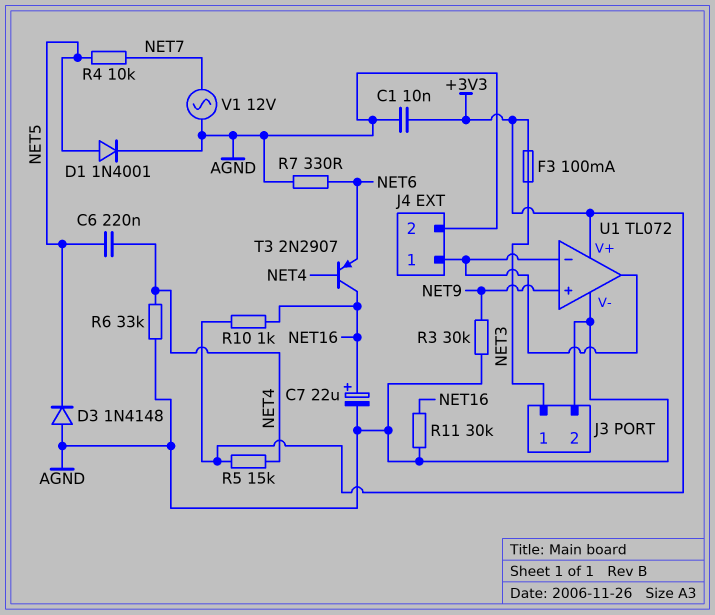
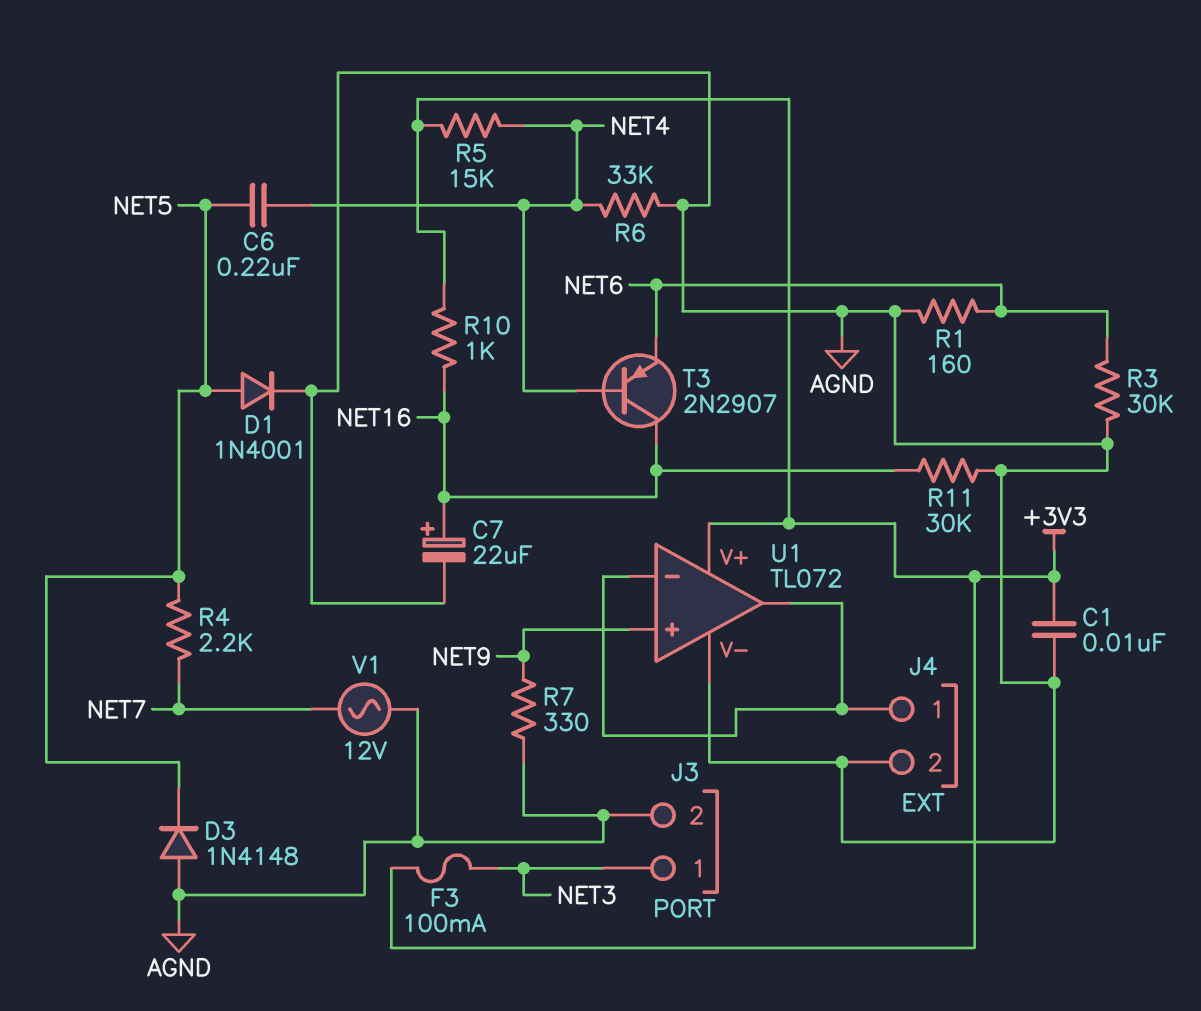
R1: none -> 160 (AGND, NET6)
R3: 30k (AGND, NET9) -> 30k (AGND, NET6)
R4: 10k (NET5, NET7) -> 2.2k (NET5, NET7)
R7: 330 (AGND, NET6) -> 330 (AGND, NET9)

